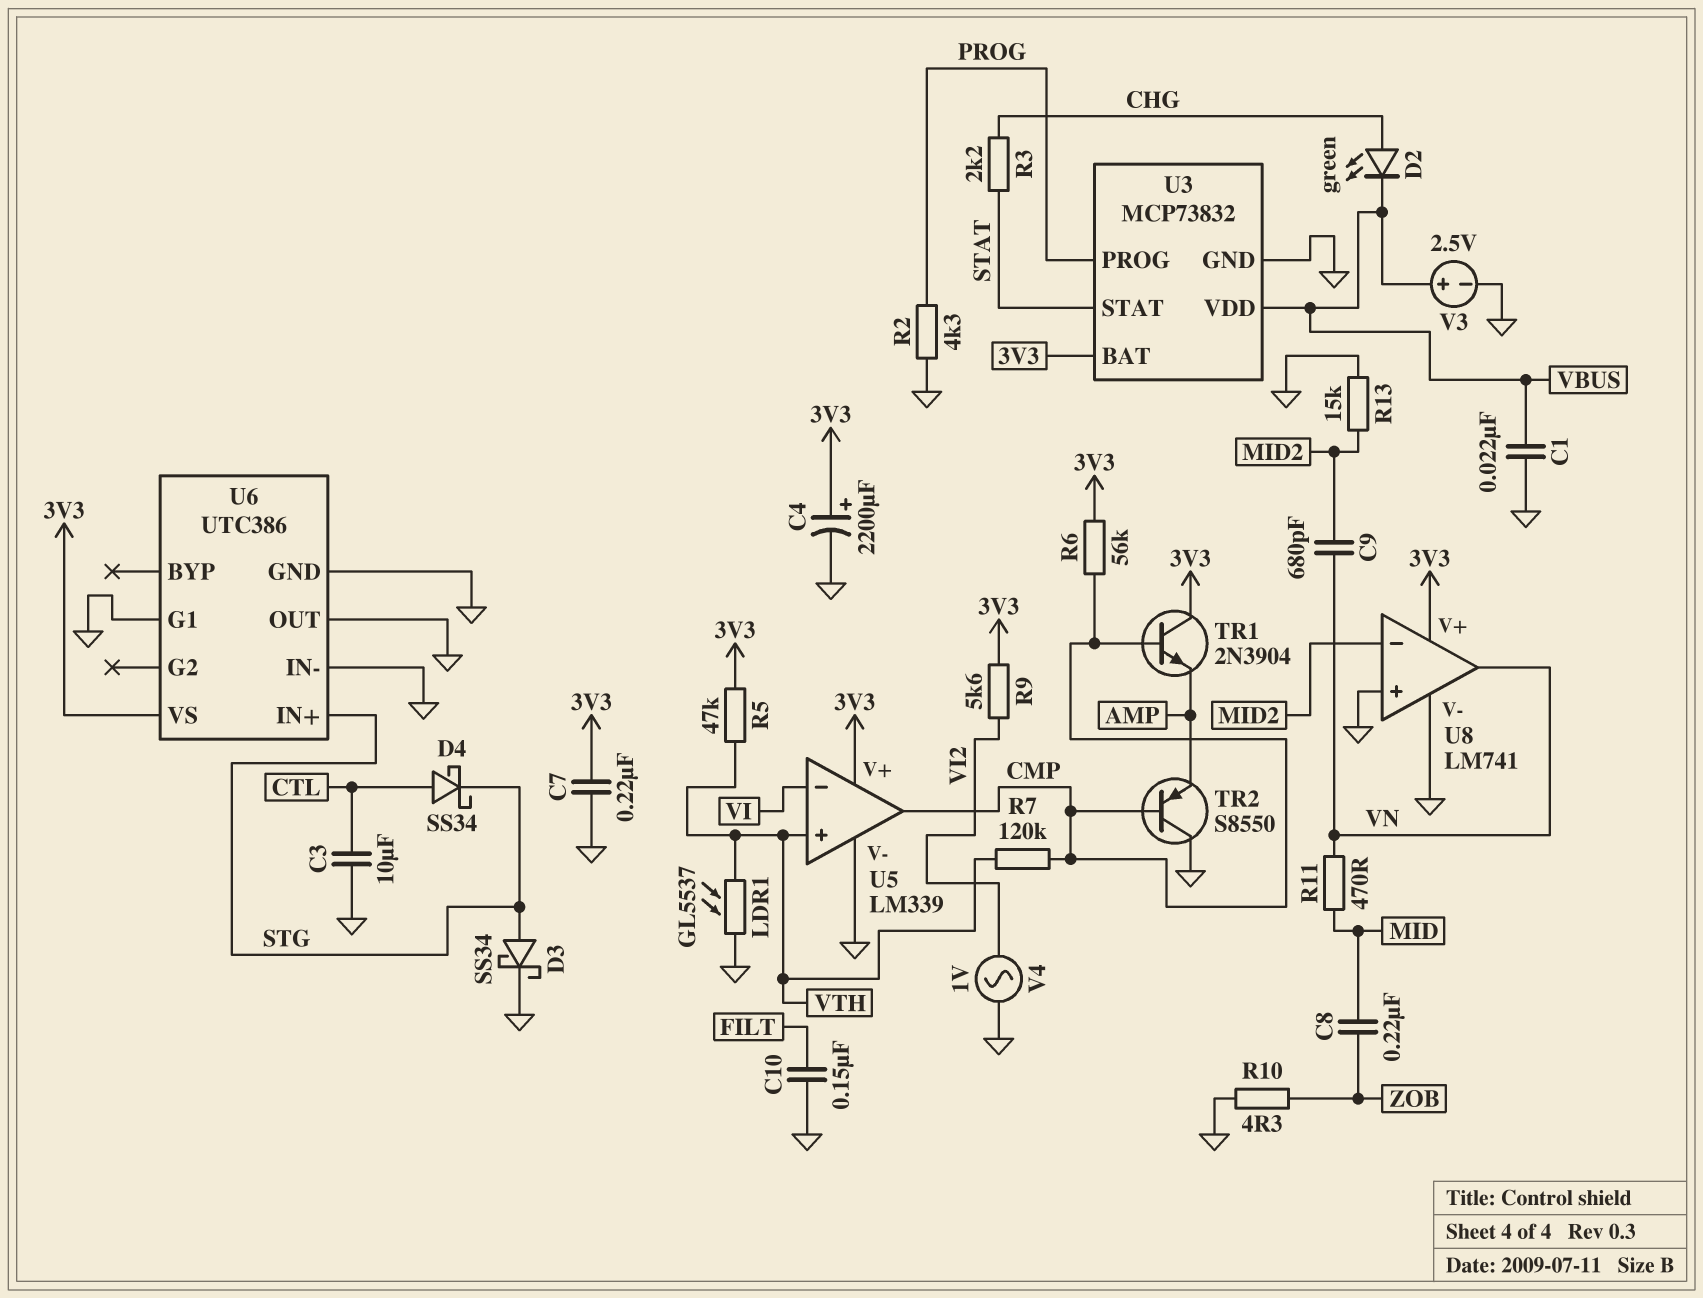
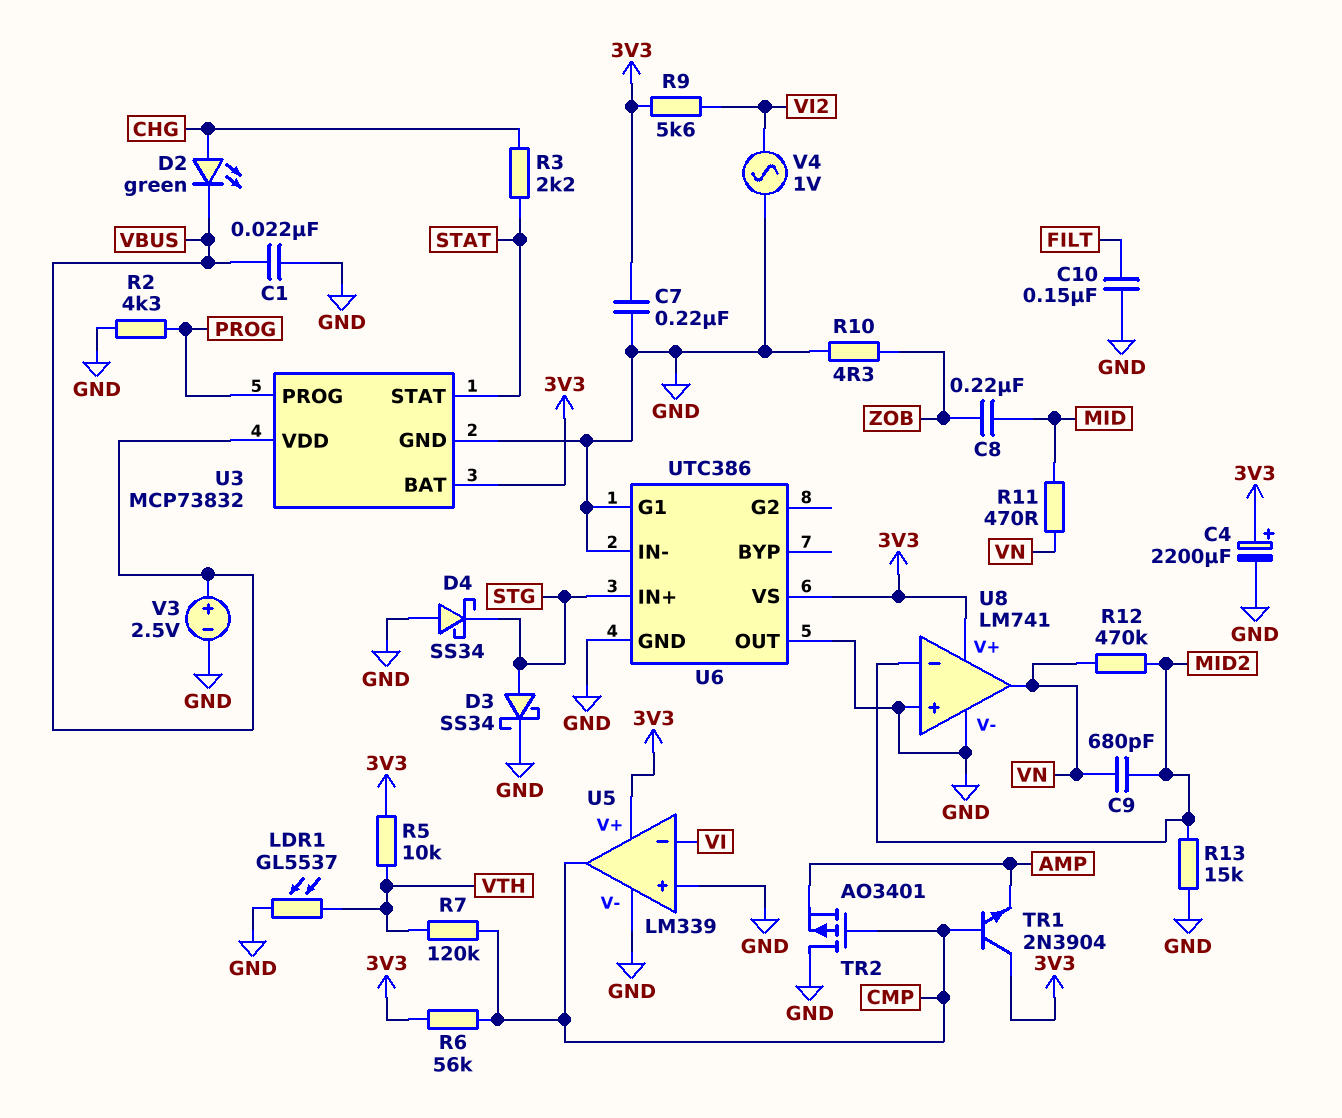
C3: 10uF (CTL, GND) -> none
D4: schottky SS34 (A CTL, K STG) -> schottky SS34 (A GND, K STG)
R5: 47k (3V3, VTH) -> 10k (3V3, VTH)
R12: none -> 470k (MID2, VN)
TR2: PNP S8550 (B CMP, C GND, E AMP) -> PMOS AO3401 (G CMP, D GND, S AMP)
U5 pin in+: VTH -> GND

